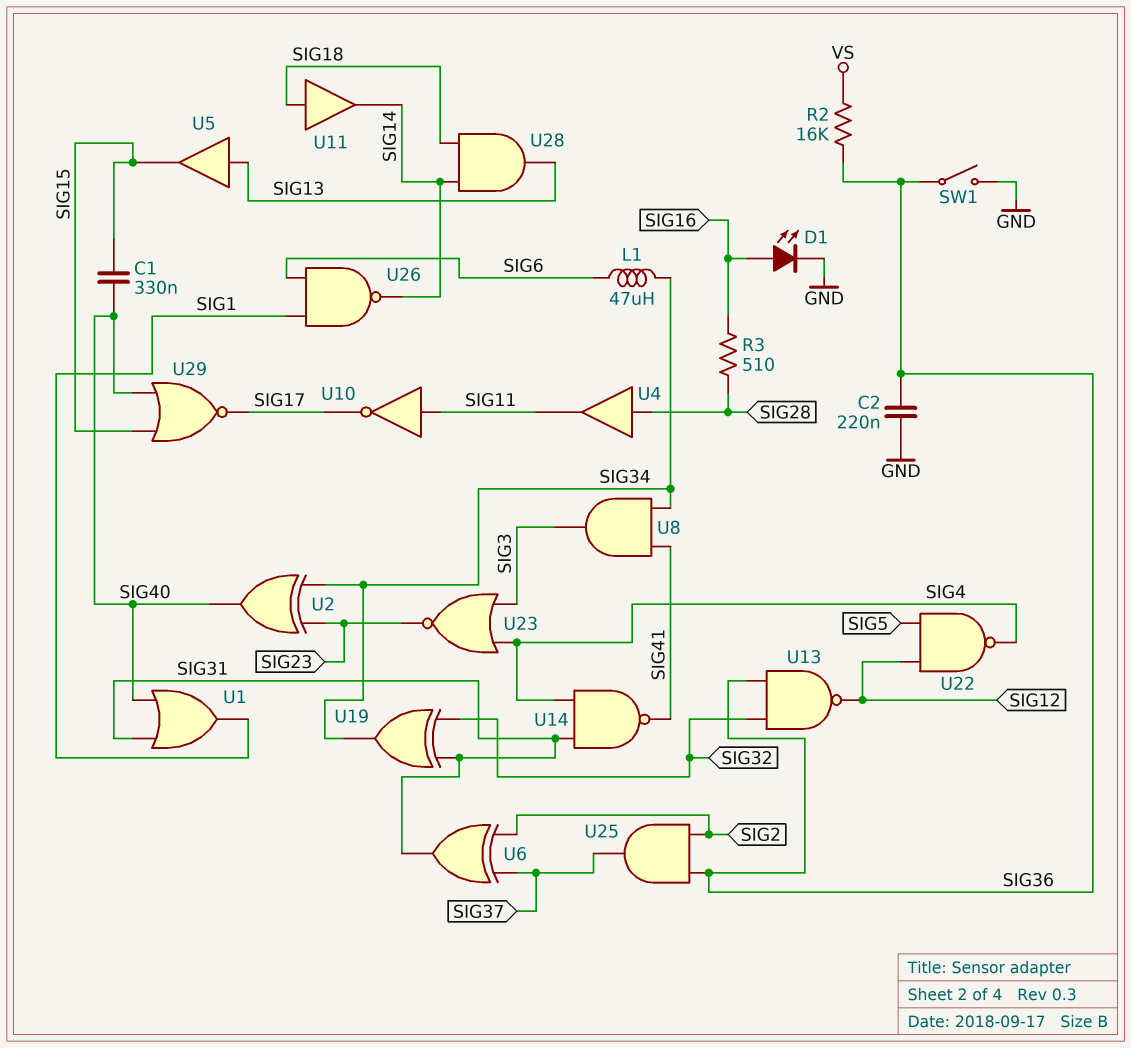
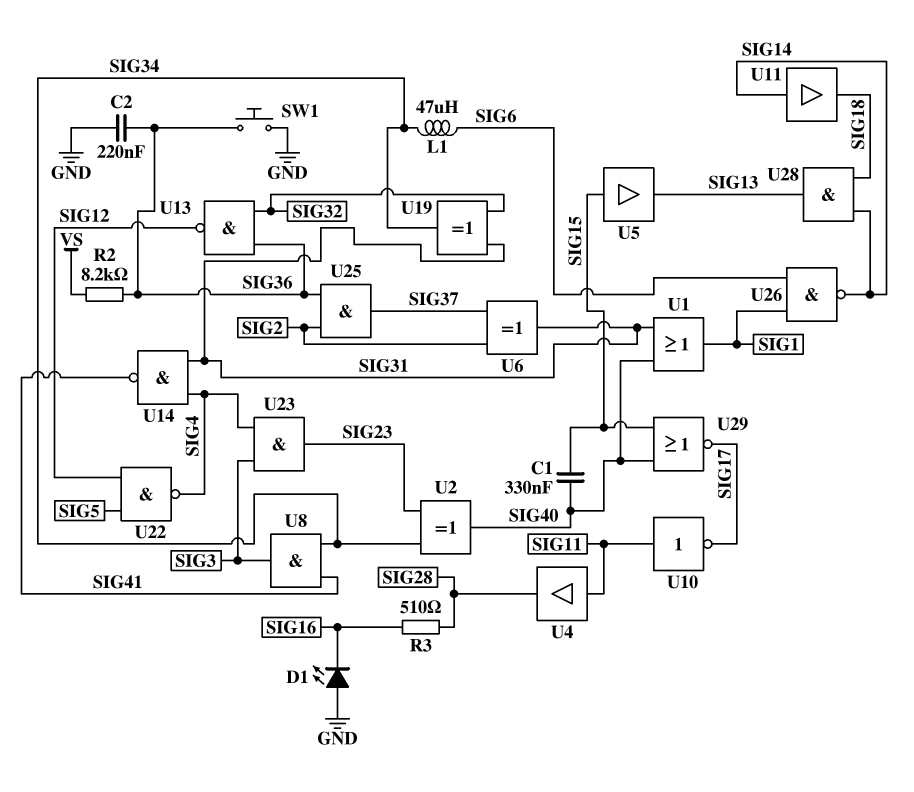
D1: LED (A SIG16, K GND) -> LED (A GND, K SIG16)
R2: 16k (SIG36, VS) -> 8.2k (SIG36, VS)
SW1: switch (GND, SIG36) -> button (GND, SIG36)
U4: buffer (in SIG28, out SIG11) -> buffer (in SIG11, out SIG28)
U5: buffer (in SIG13, out SIG15) -> buffer (in SIG15, out SIG13)
U11: buffer (in SIG18, out SIG14) -> buffer (in SIG14, out SIG18)
U23: NOR (in SIG3, in SIG4, out SIG23) -> AND (in SIG3, in SIG4, out SIG23)

